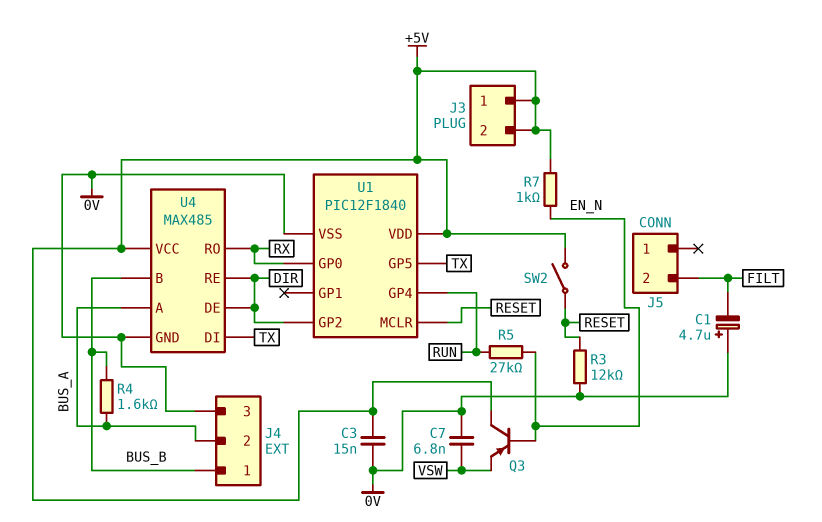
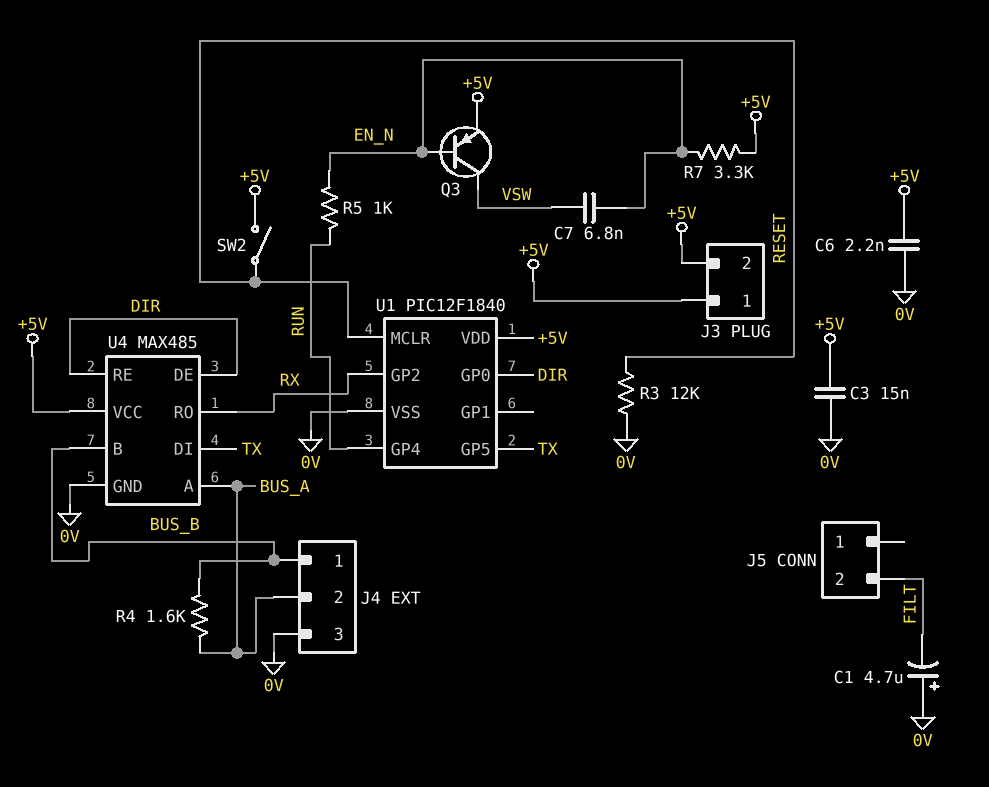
C6: none -> 2.2nF (+5V, 0V)
C7: 6.8nF (0V, VSW) -> 6.8nF (EN_N, VSW)
Q3: PNP (B EN_N, C +5V, E VSW) -> PNP (B EN_N, C VSW, E +5V)
R5: 27k (EN_N, RUN) -> 1k (EN_N, RUN)
R7: 1k (+5V, EN_N) -> 3.3k (+5V, EN_N)
U1 pin GP0: RX -> DIR
U1 pin GP2: DIR -> RX

